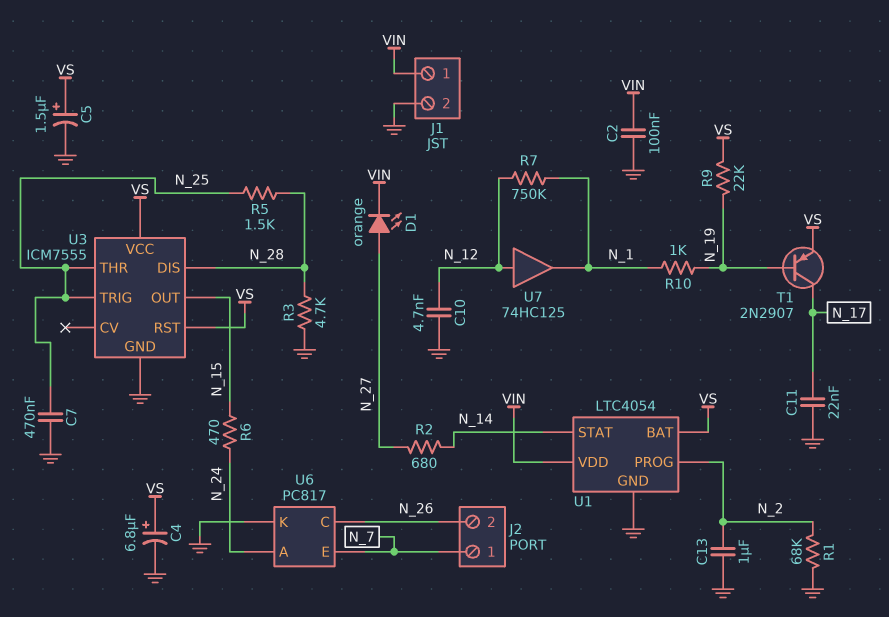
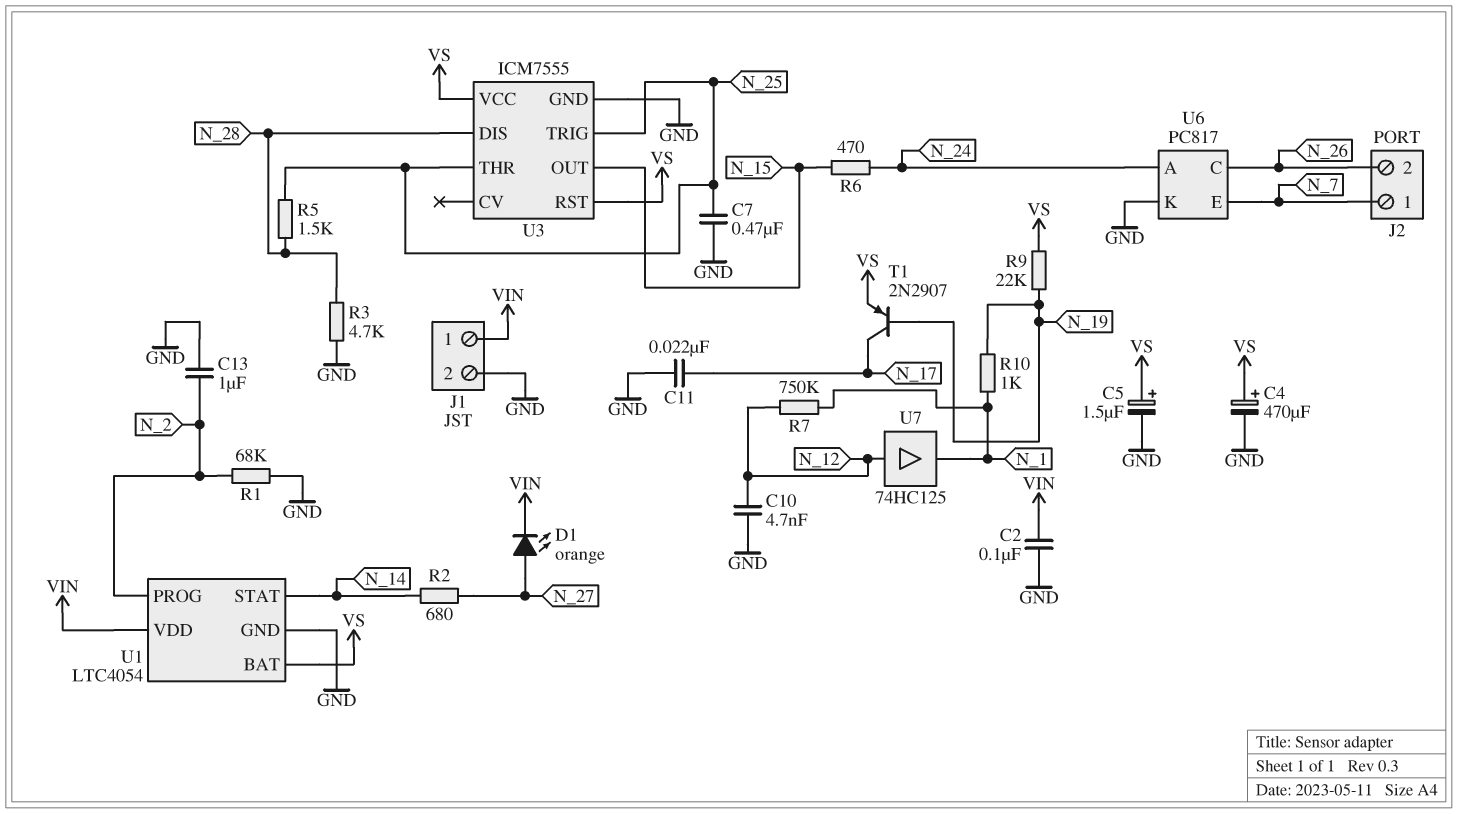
C4: 6.8uF (plus VS, minus GND) -> 470uF (plus VS, minus GND)

